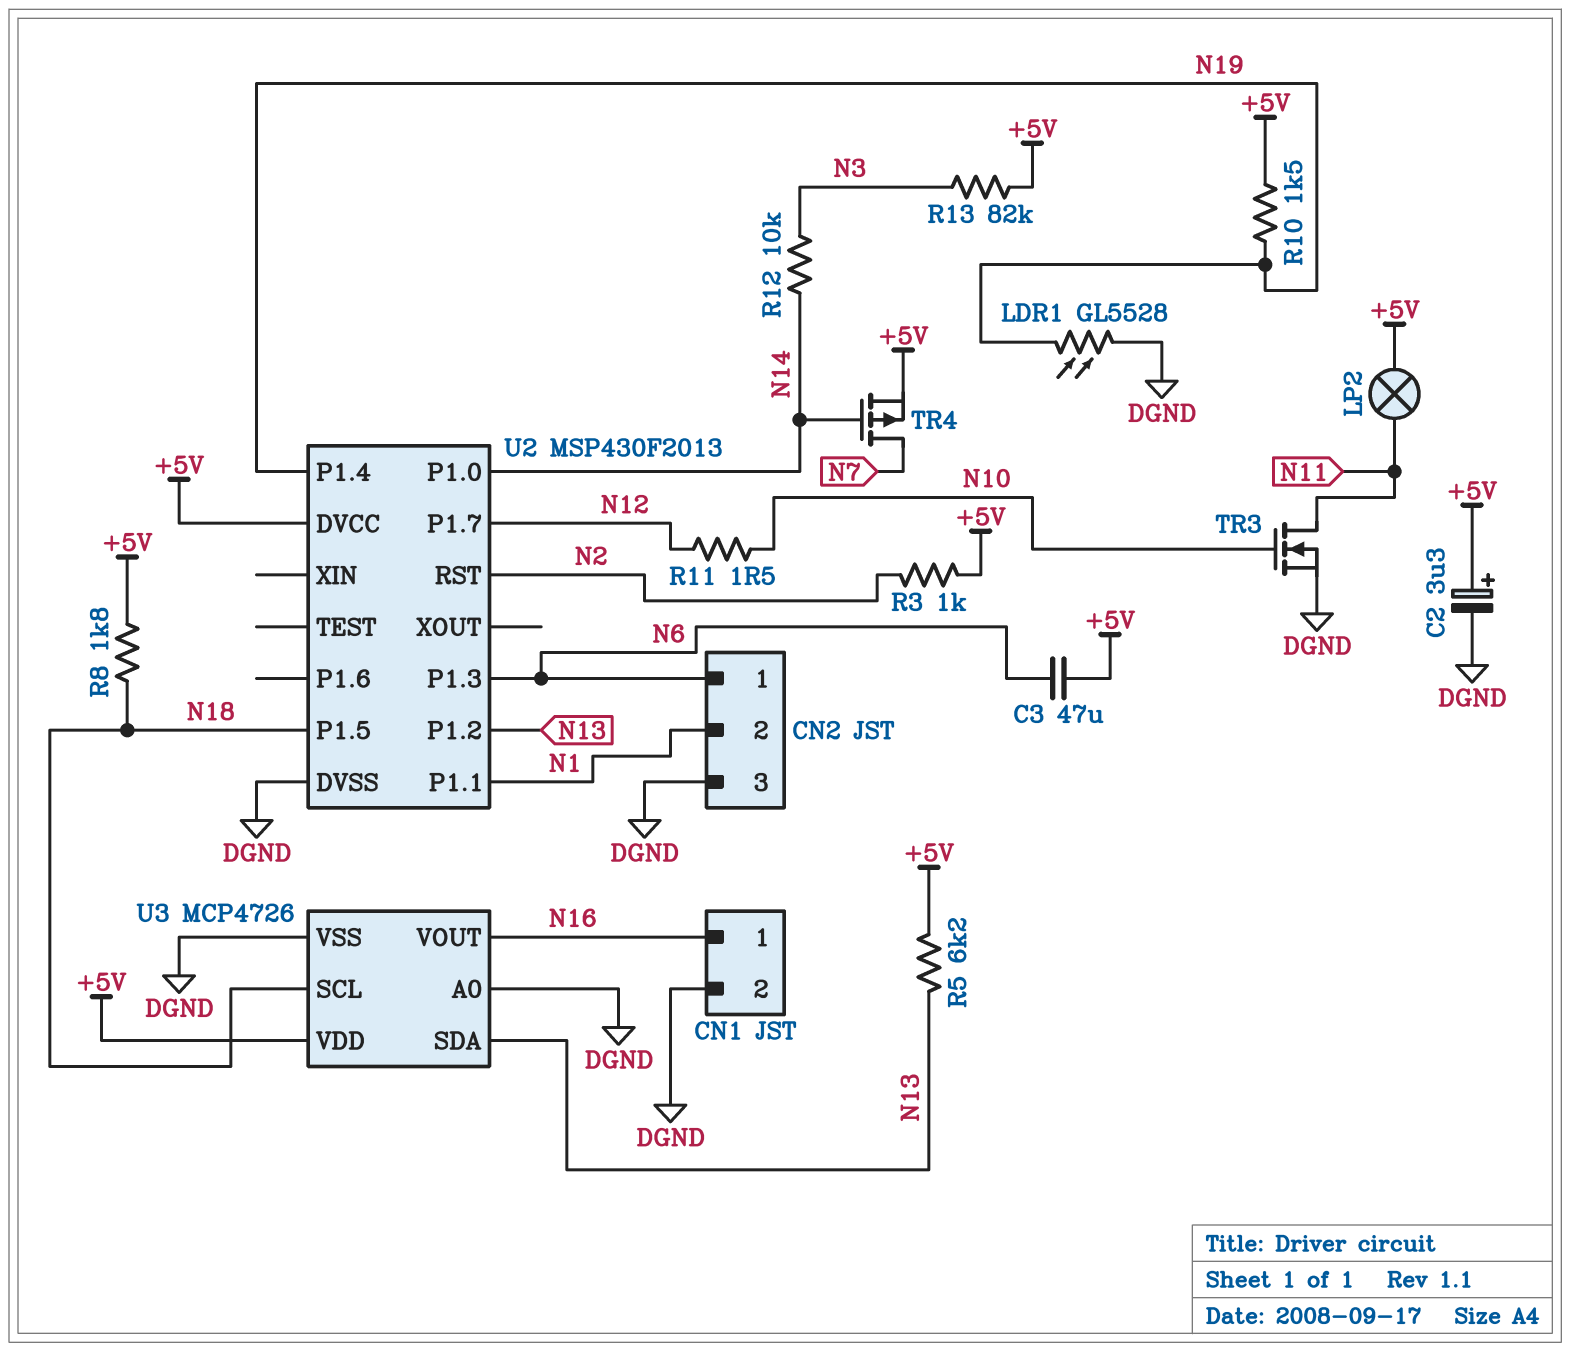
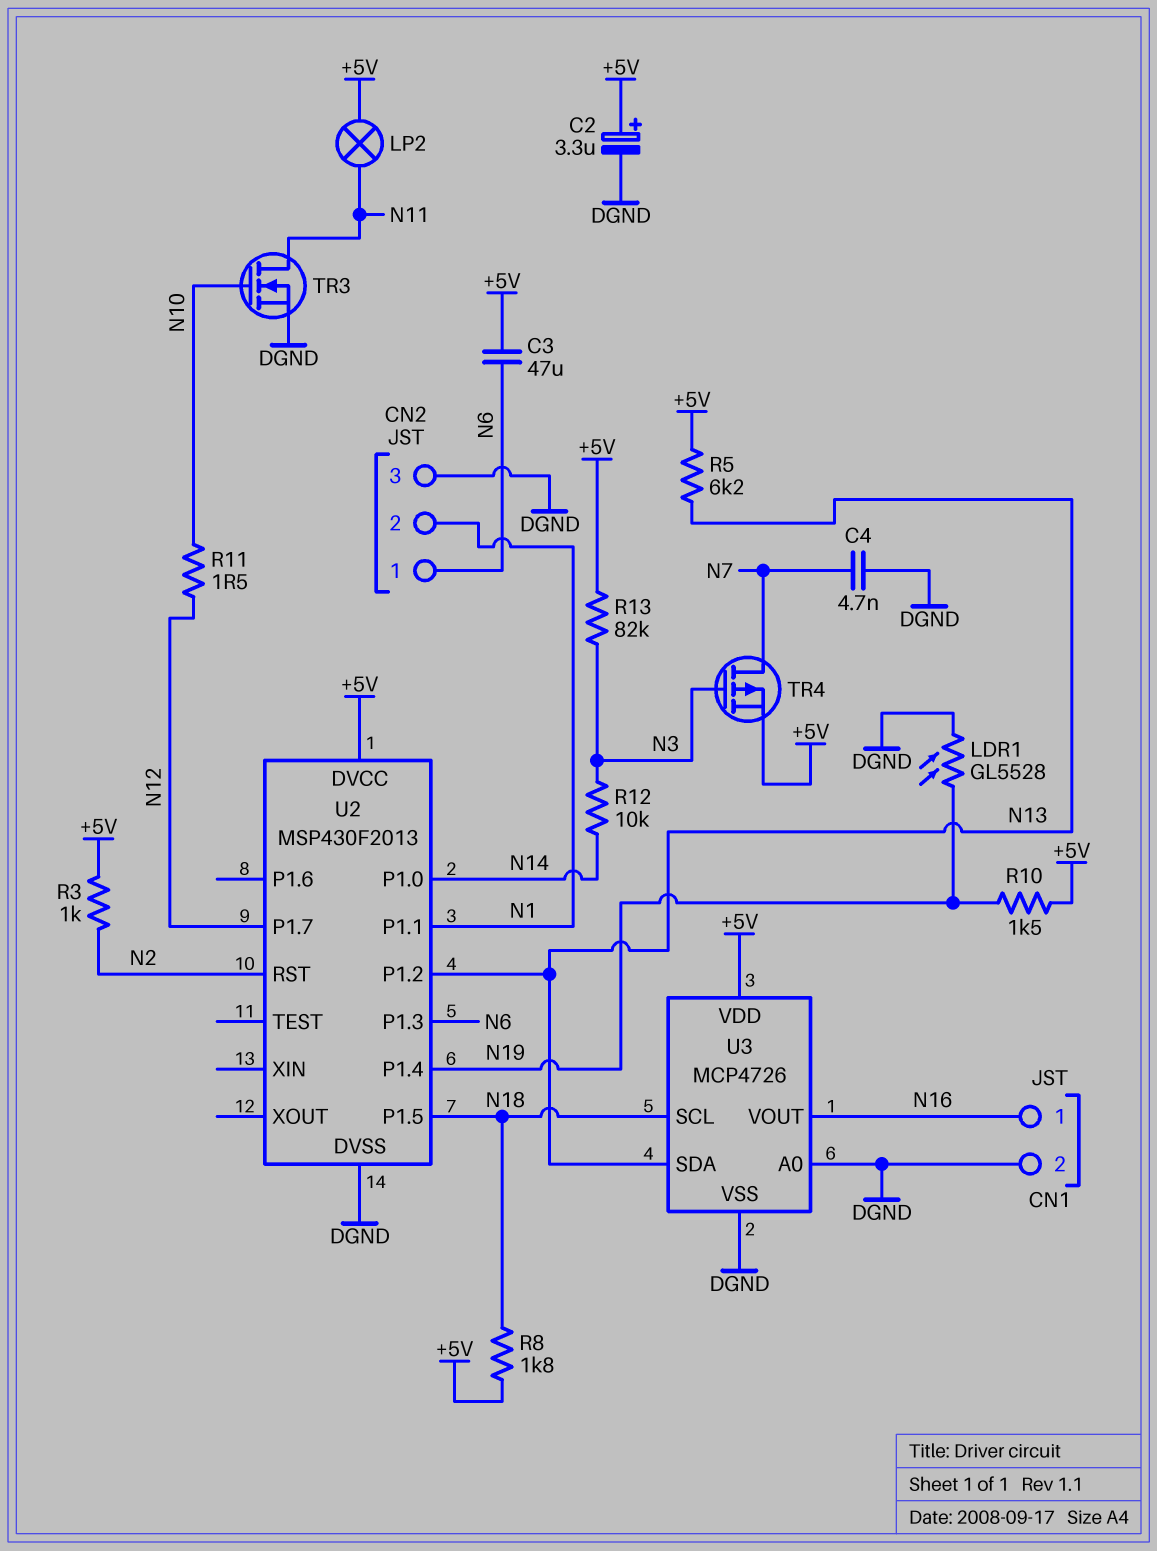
C4: none -> 4.7nF (DGND, N7)
TR4: PMOS (G N14, D N7, S +5V) -> PMOS (G N3, D N7, S +5V)

